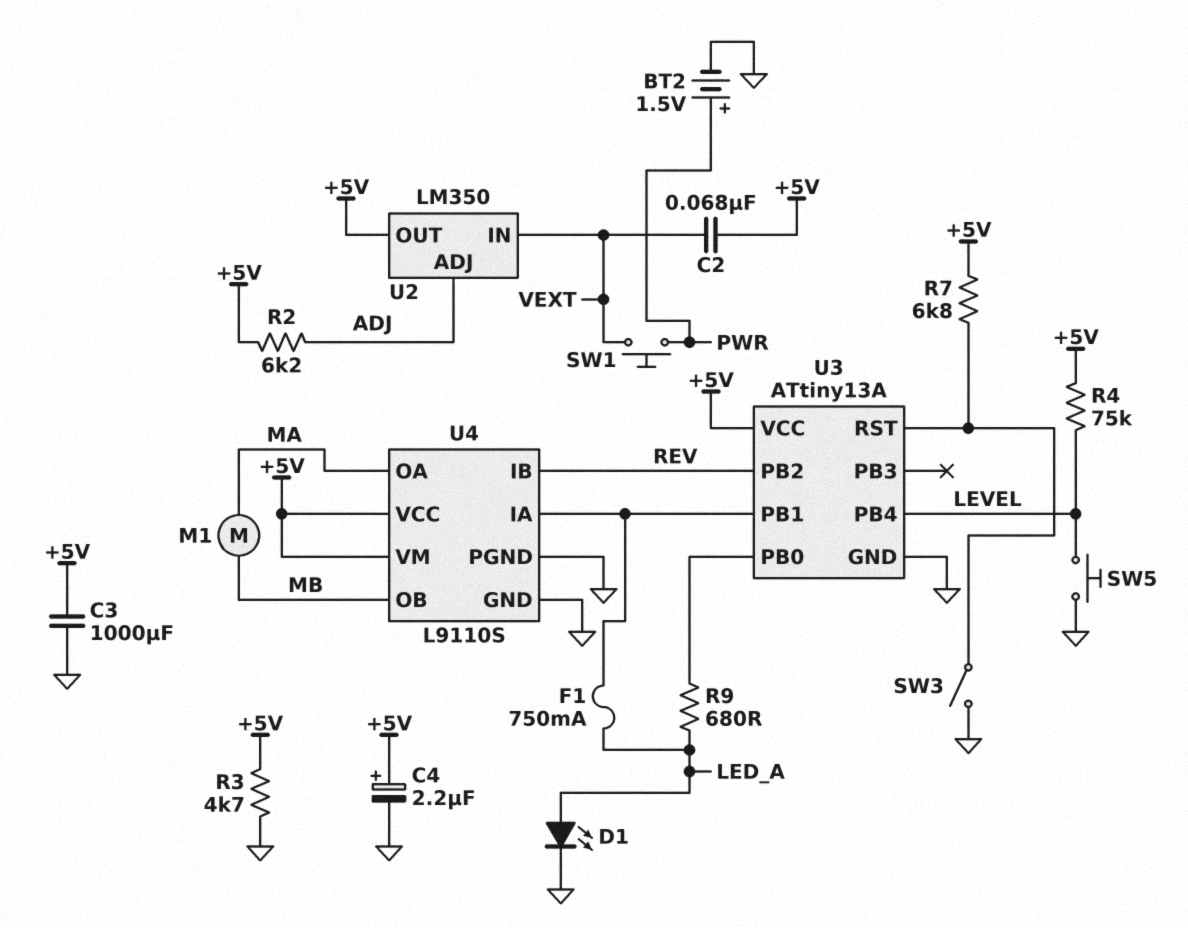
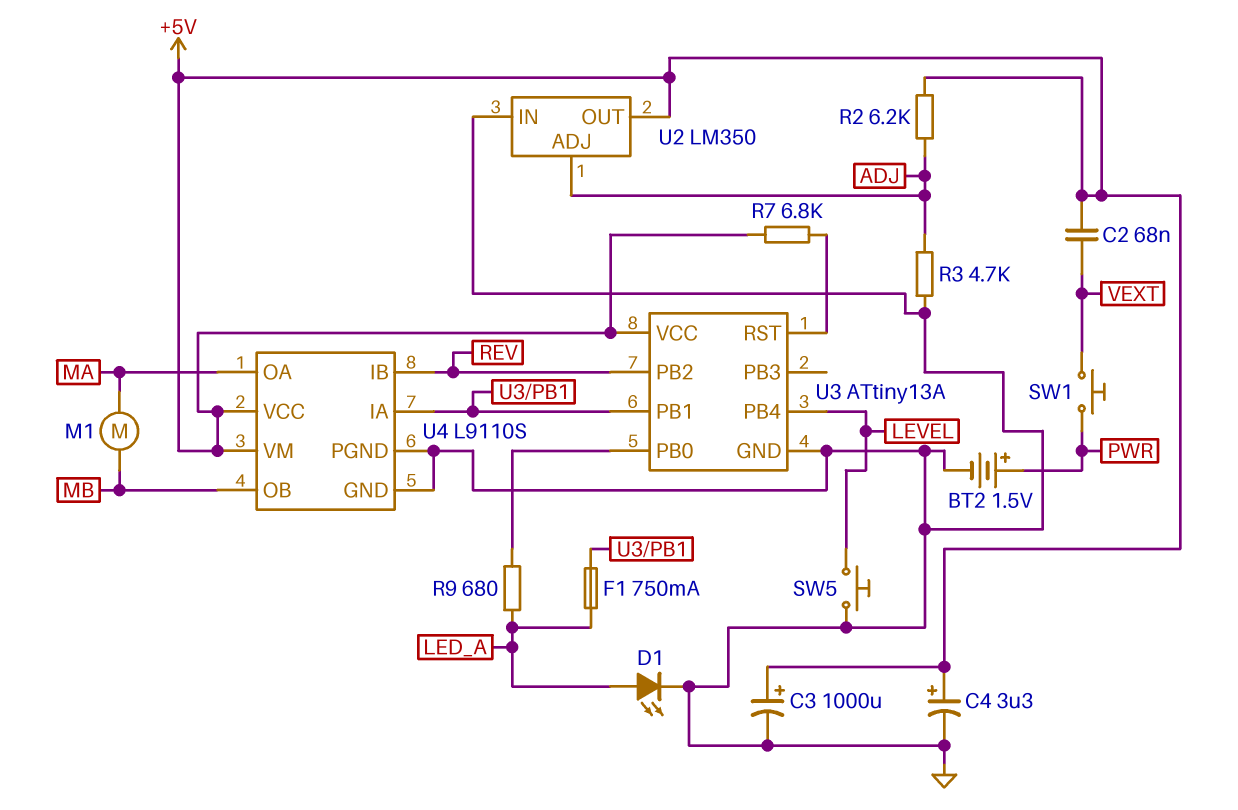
C3: 1000uF (+5V, GND) -> 1000uF (plus +5V, minus GND)
C4: 2.2uF (plus +5V, minus GND) -> 3.3uF (plus +5V, minus GND)
R3: 4.7k (+5V, GND) -> 4.7k (ADJ, GND)
R4: 75k (+5V, LEVEL) -> none
SW3: switch (GND, U3/RST) -> none
U2 pin IN: VEXT -> GND

